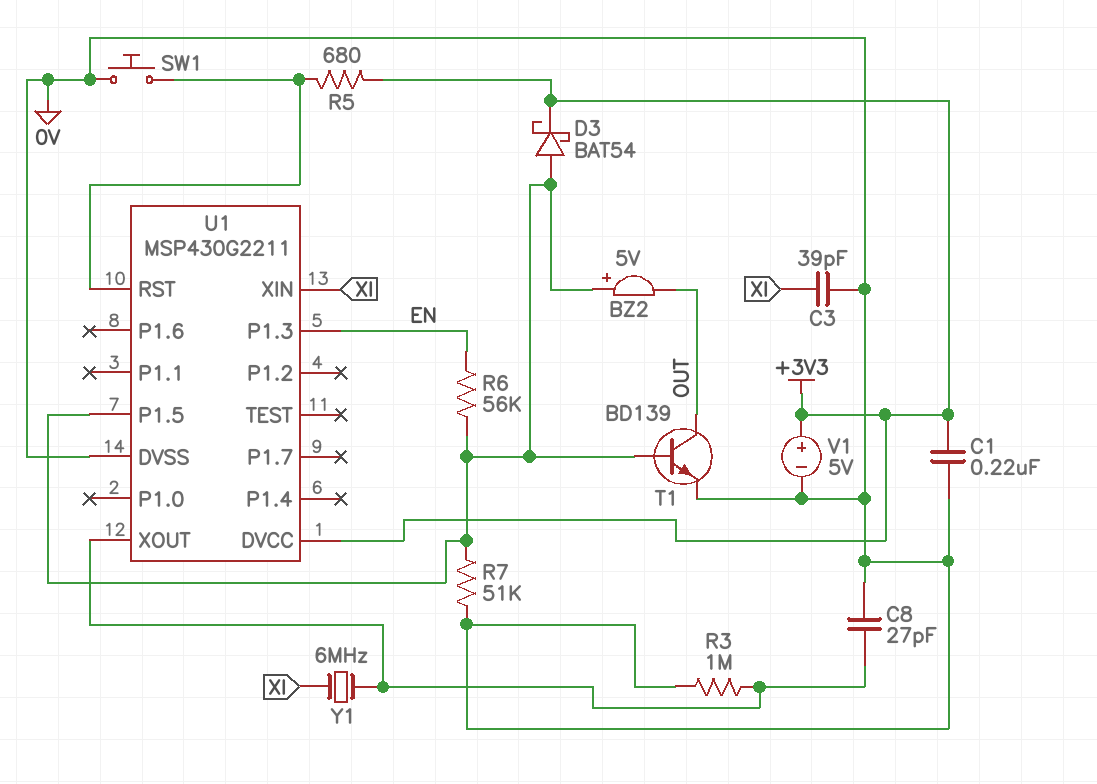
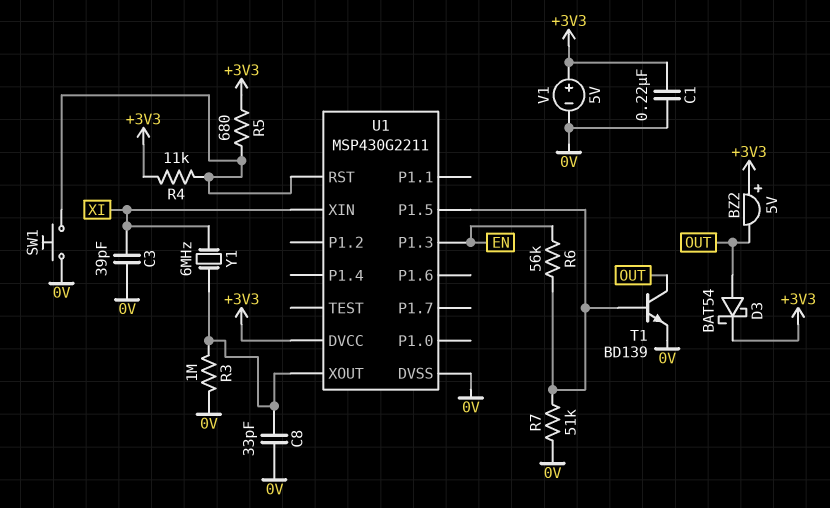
BZ2: buzzer 5V (plus U1/P1.5, minus OUT) -> buzzer 5V (plus +3V3, minus OUT)
C8: 27pF (0V, U1/XOUT) -> 33pF (0V, U1/XOUT)
D3: schottky BAT54 (A U1/P1.5, K +3V3) -> schottky BAT54 (A OUT, K +3V3)
R4: none -> 11k (+3V3, U1/RST)

